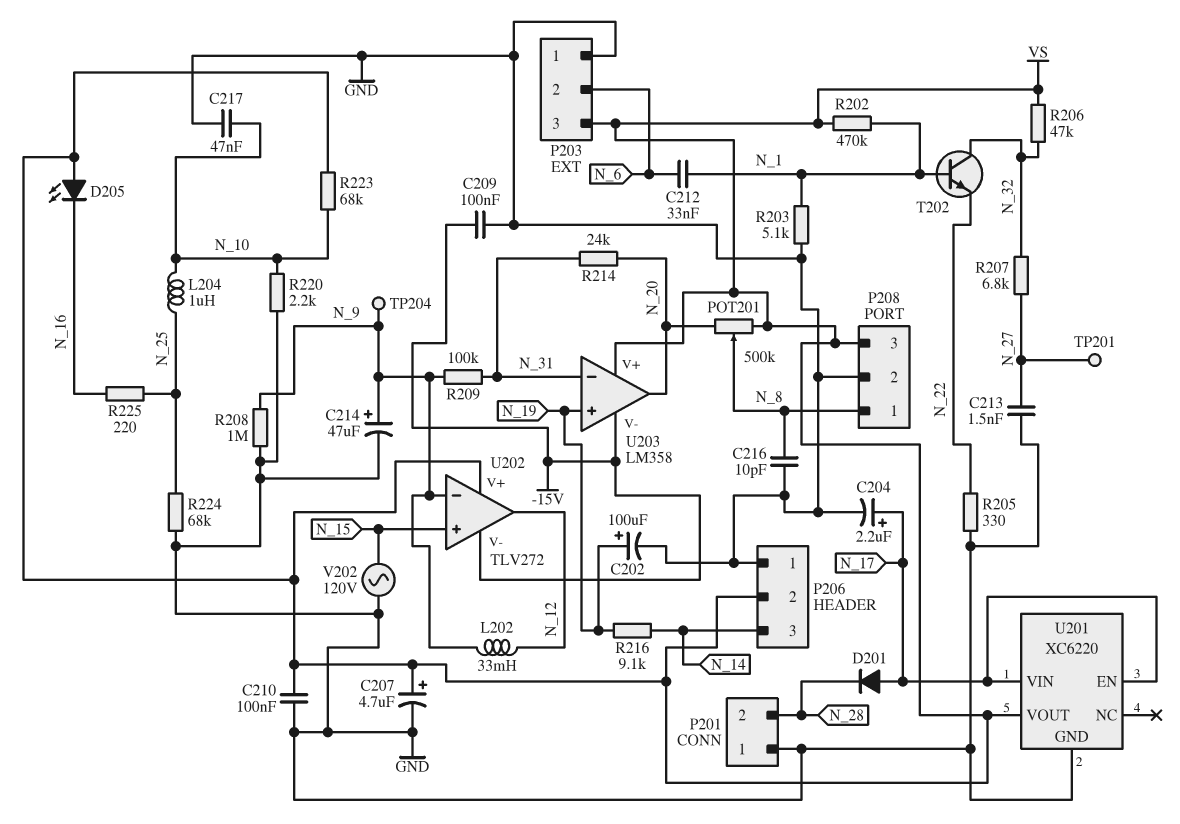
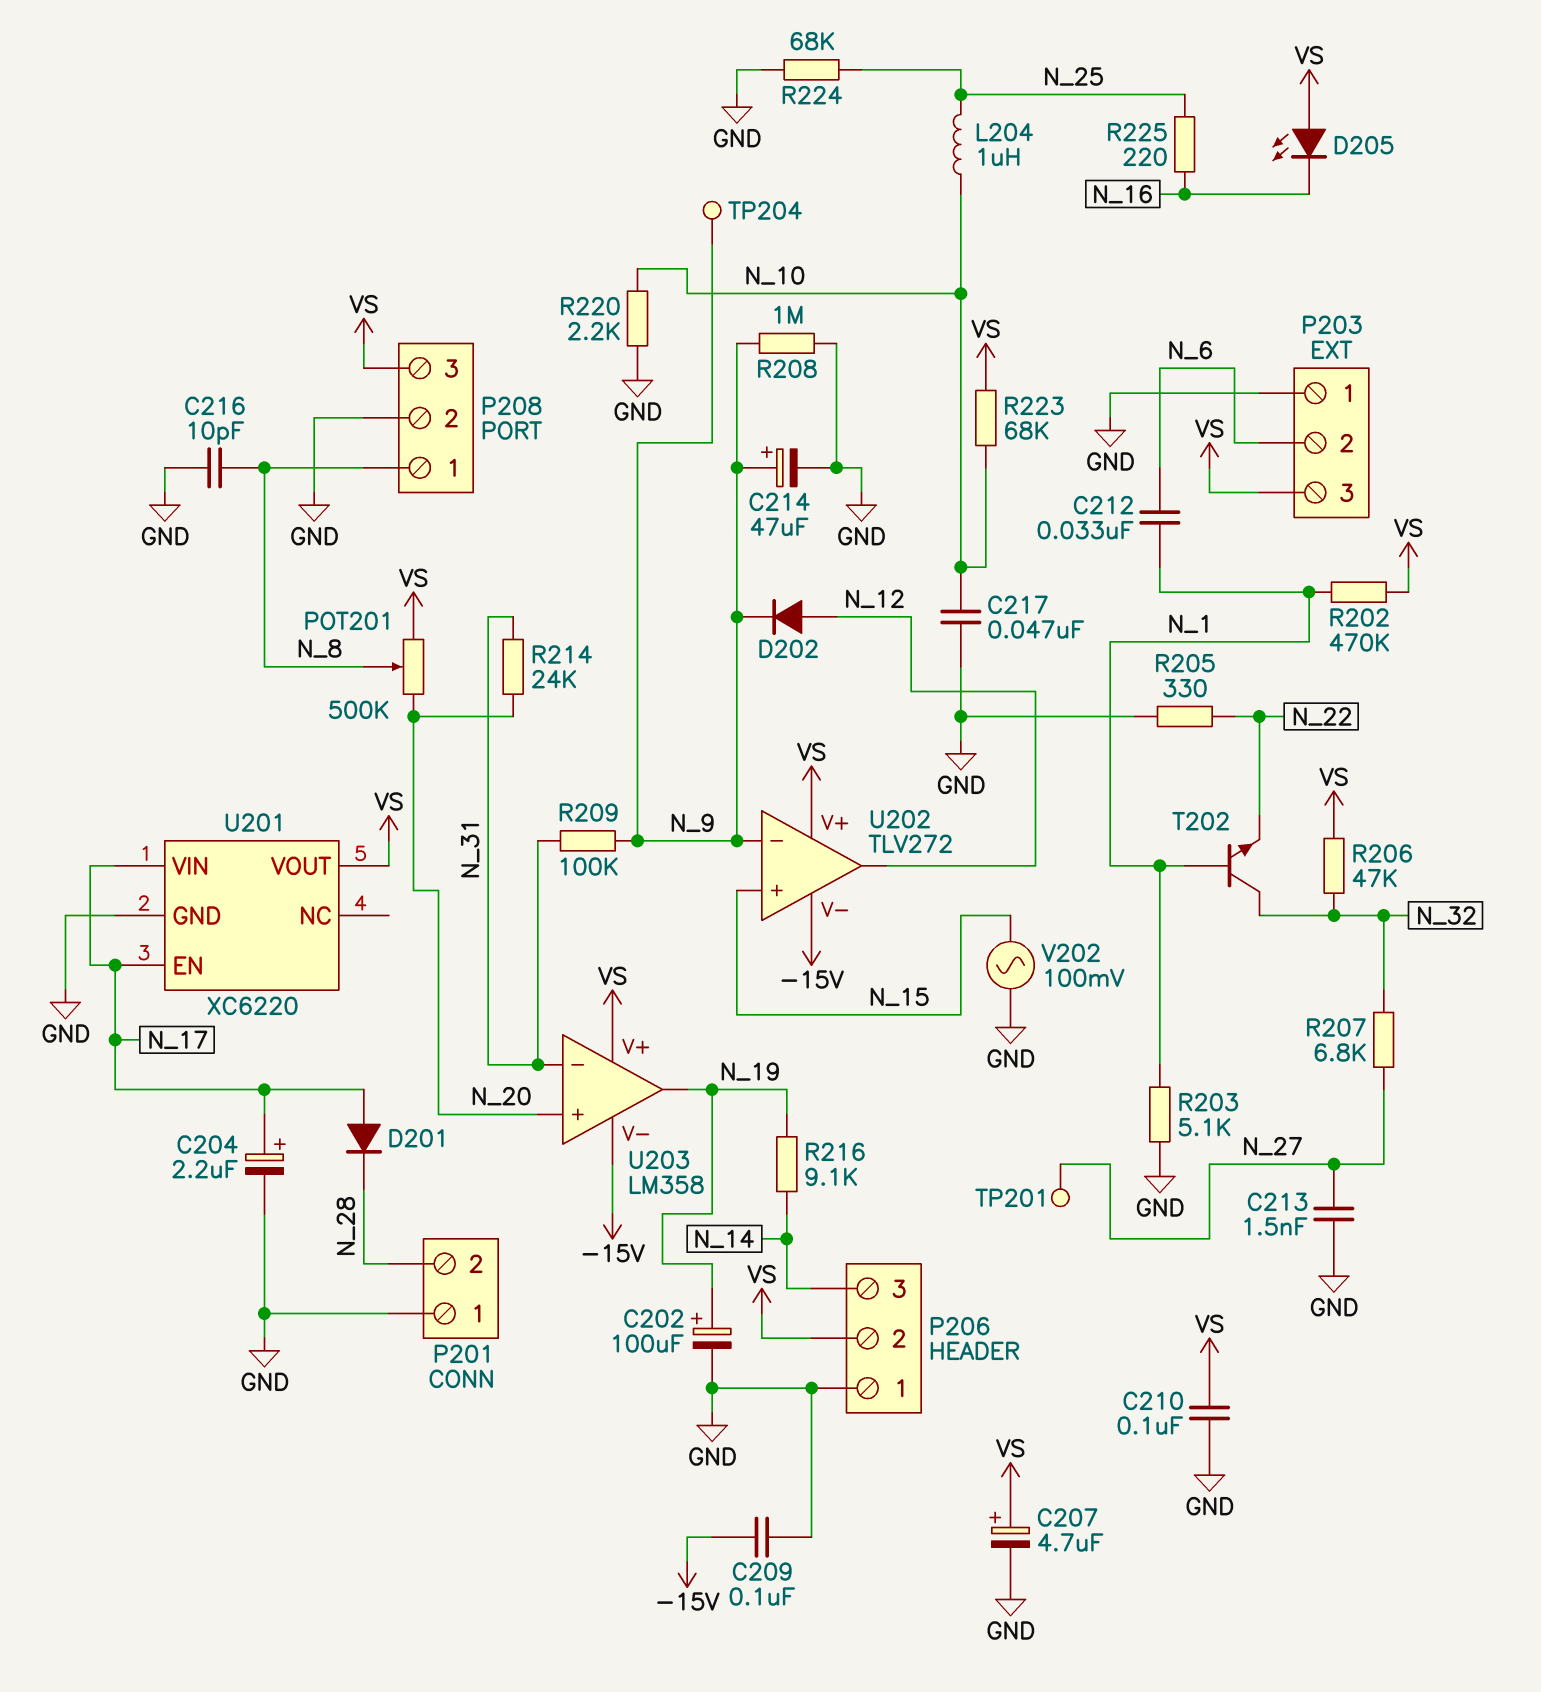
D202: none -> diode (A N_12, K N_9)
L202: 33mH (N_9, N_12) -> none
U203 pin in+: N_19 -> N_20
U203 pin out: N_20 -> N_19
V202: AC 120V (GND, N_15) -> AC 100mV (GND, N_15)

